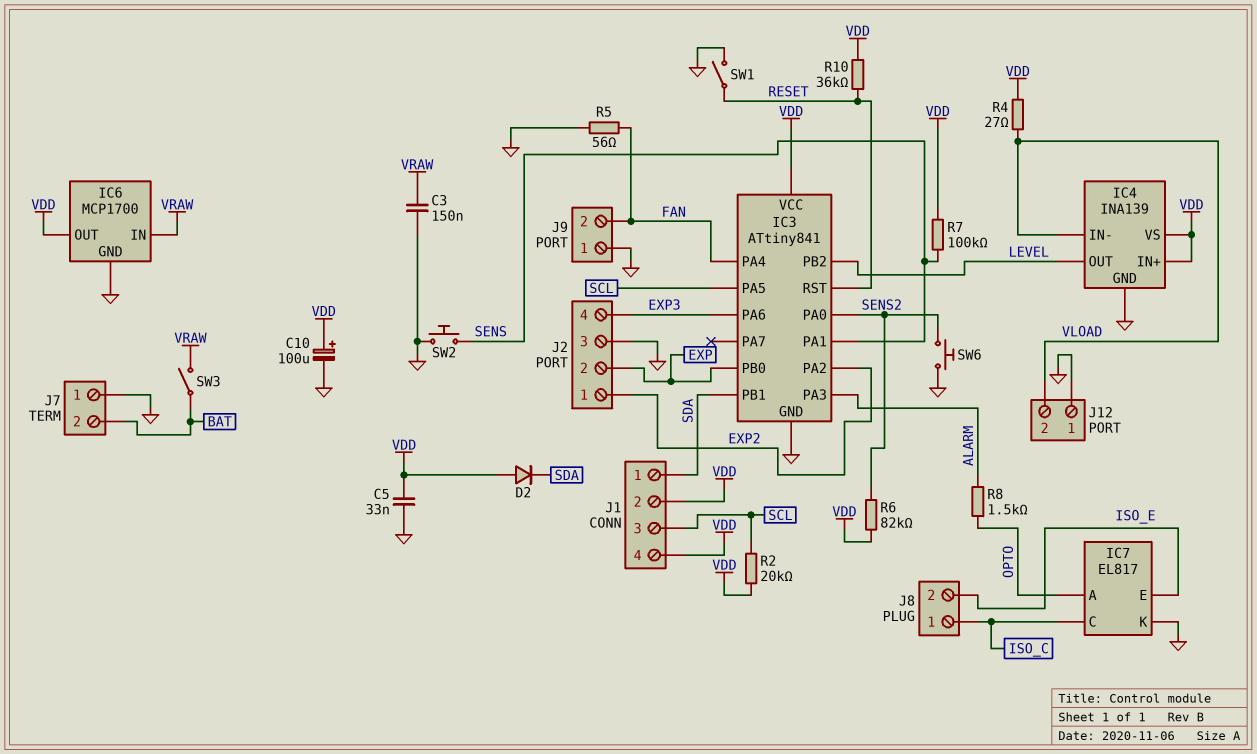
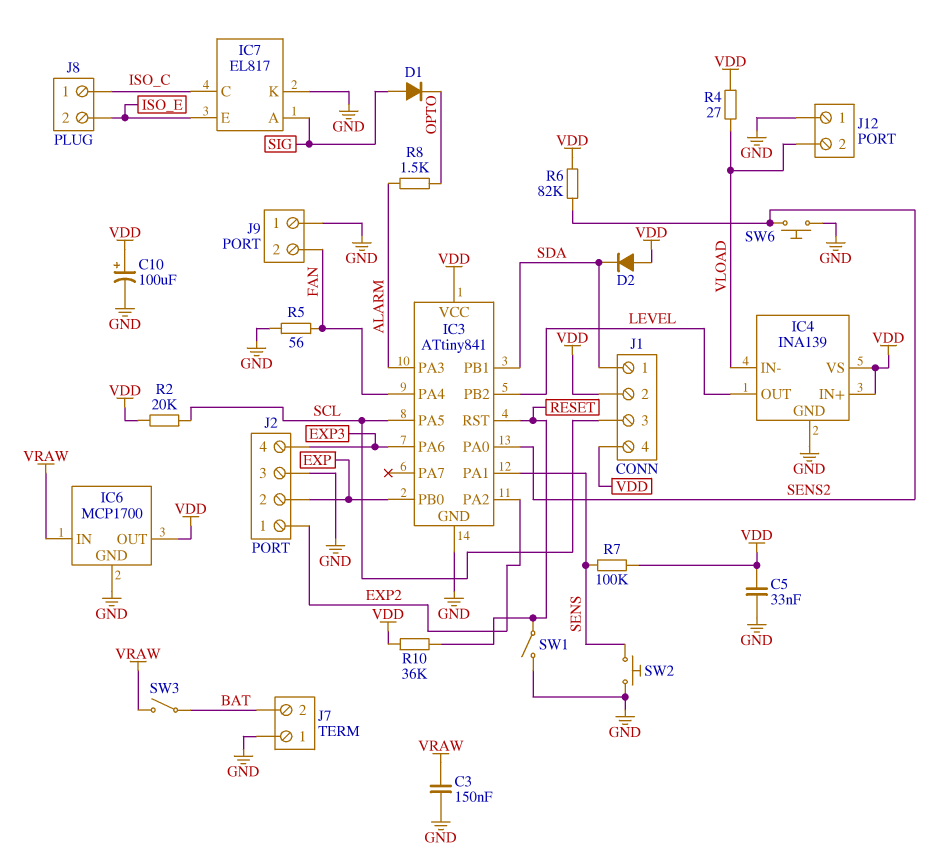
D1: none -> diode (A SIG, K OPTO)
IC7 pin A: OPTO -> SIG

